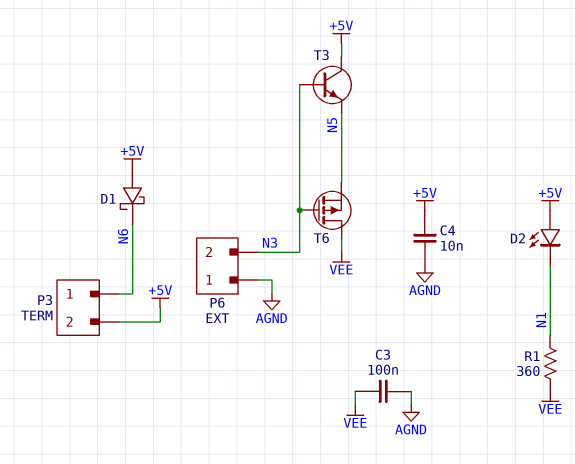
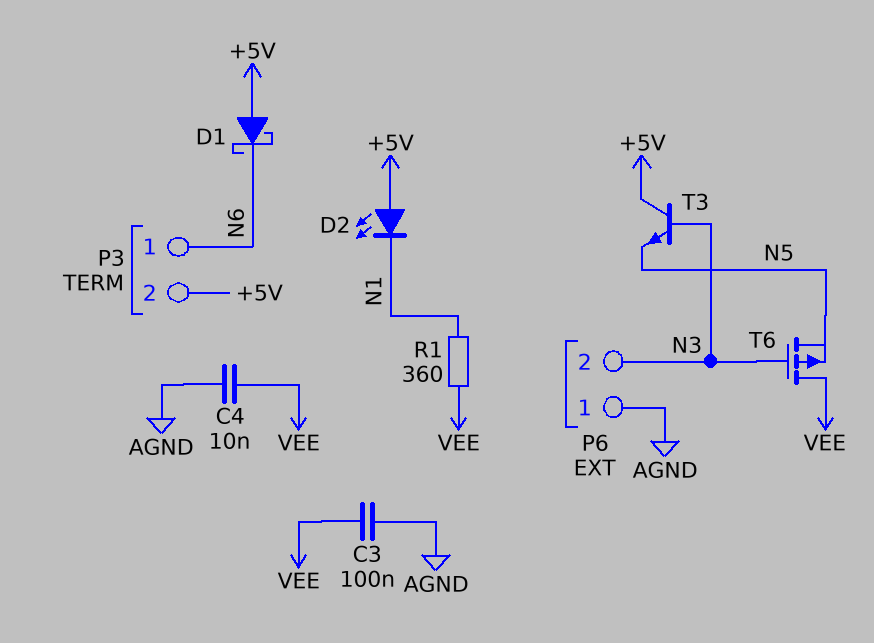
C4: 10nF (+5V, AGND) -> 10nF (AGND, VEE)

